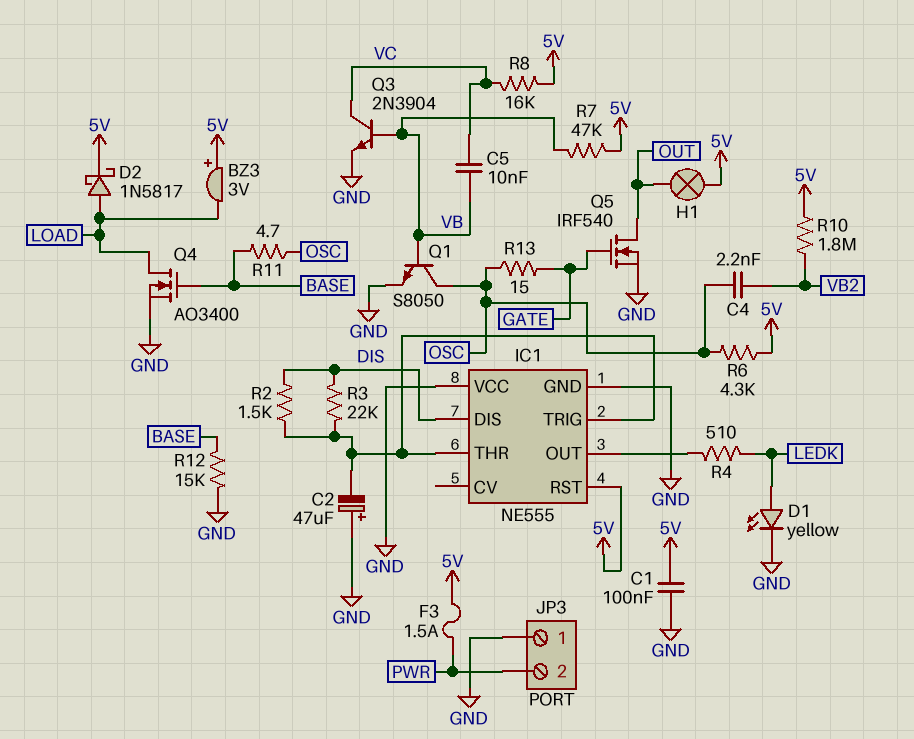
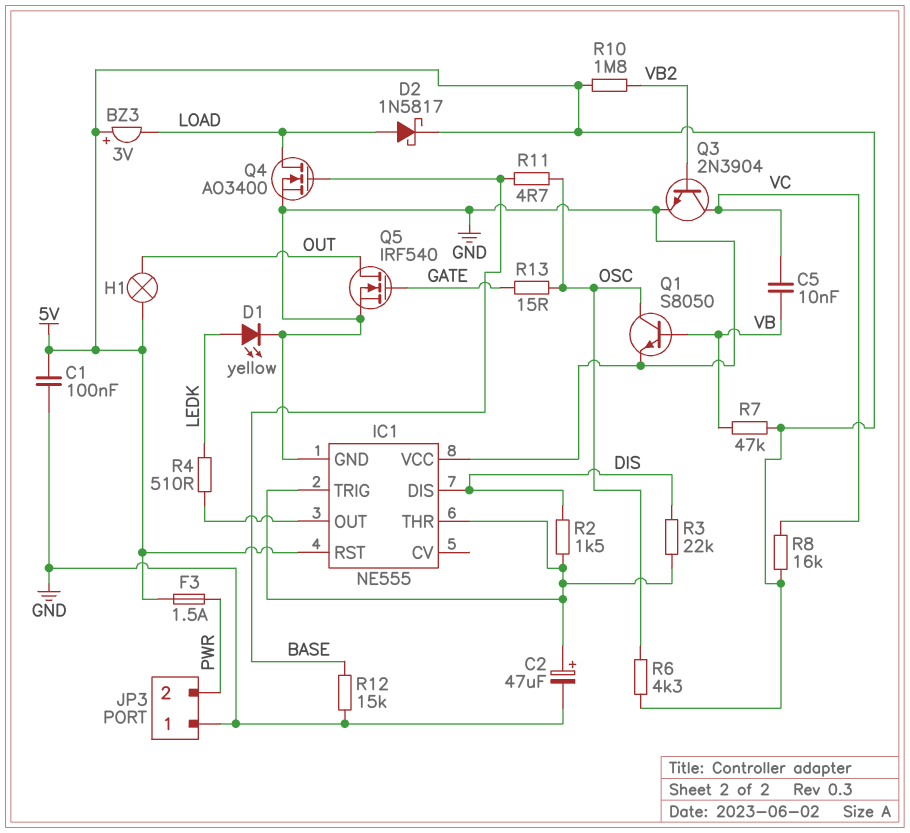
C2: 47uF (plus GND, minus IC1/THR) -> 47uF (plus IC1/THR, minus GND)
C4: 2.2nF (OSC, VB2) -> none
Q3: NPN 2N3904 (B VB, C VC, E GND) -> NPN 2N3904 (B VB2, C VC, E GND)

